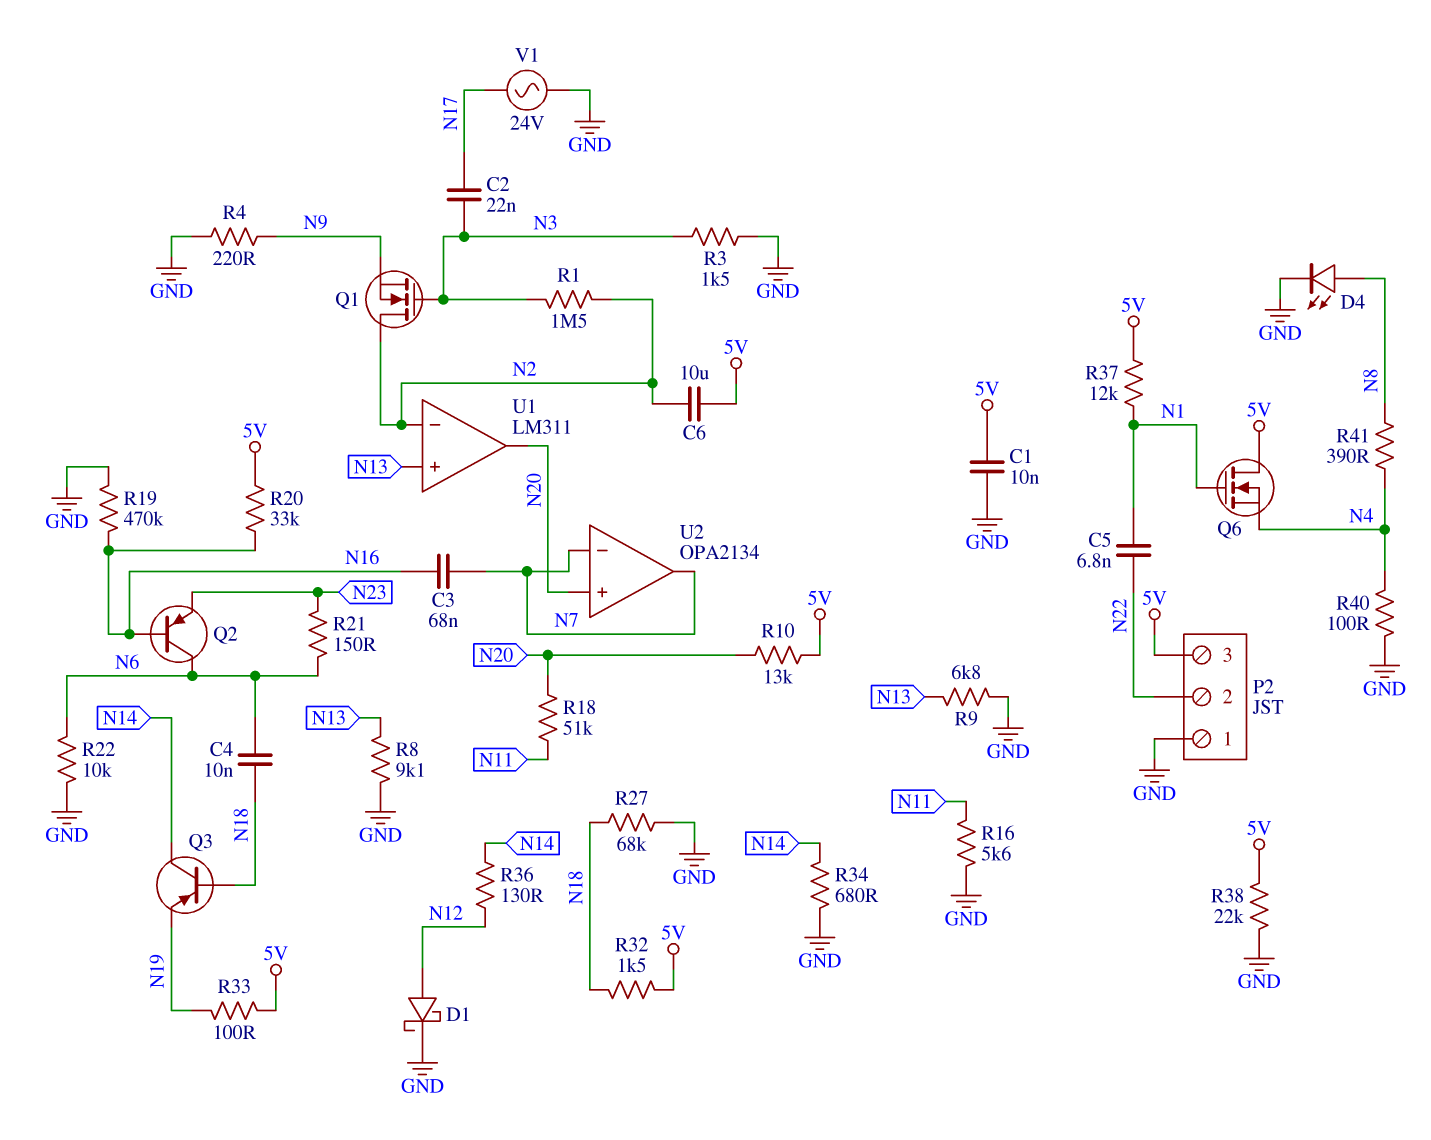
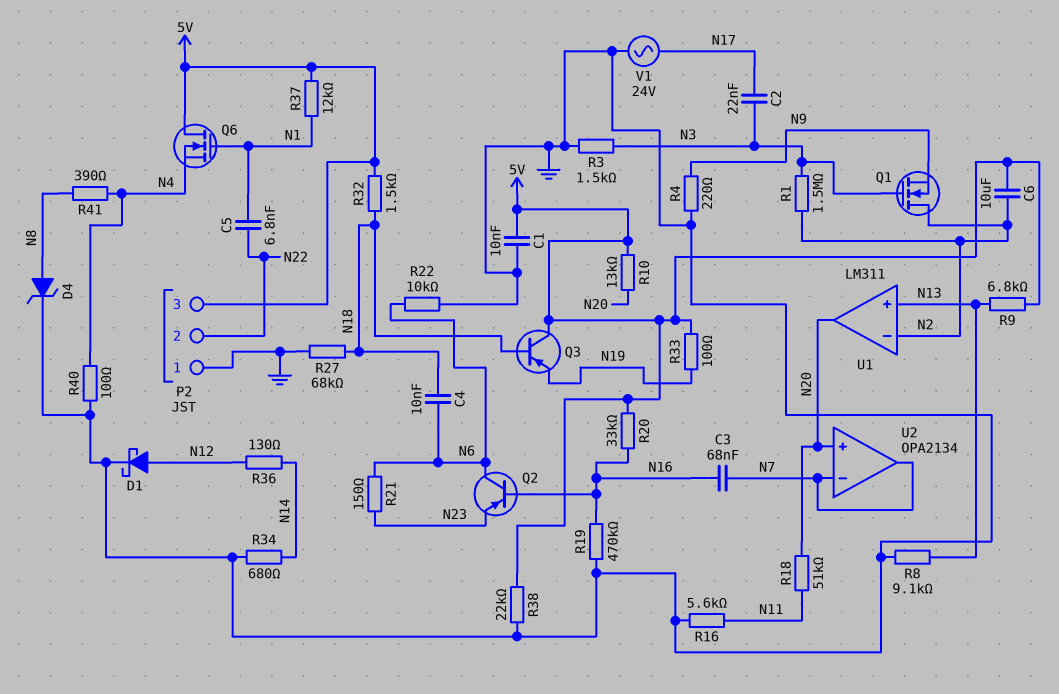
D4: LED (A N8, K GND) -> zener (A N8, K GND)
Q3: PNP (B N18, C N14, E N19) -> PNP (B N18, C 5V, E N19)
R9: 6.8k (GND, N13) -> 6.8k (5V, N13)

